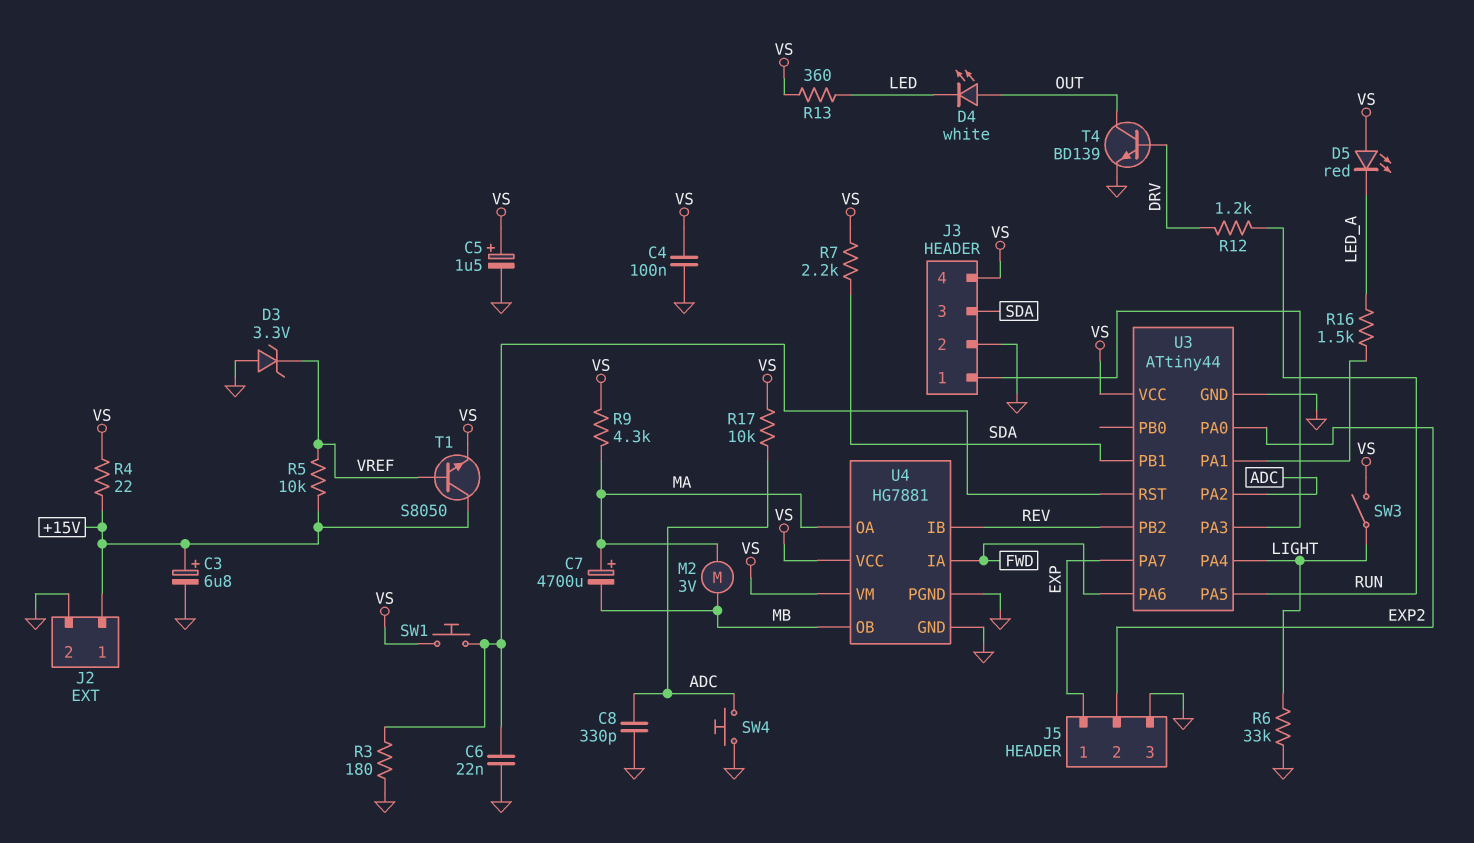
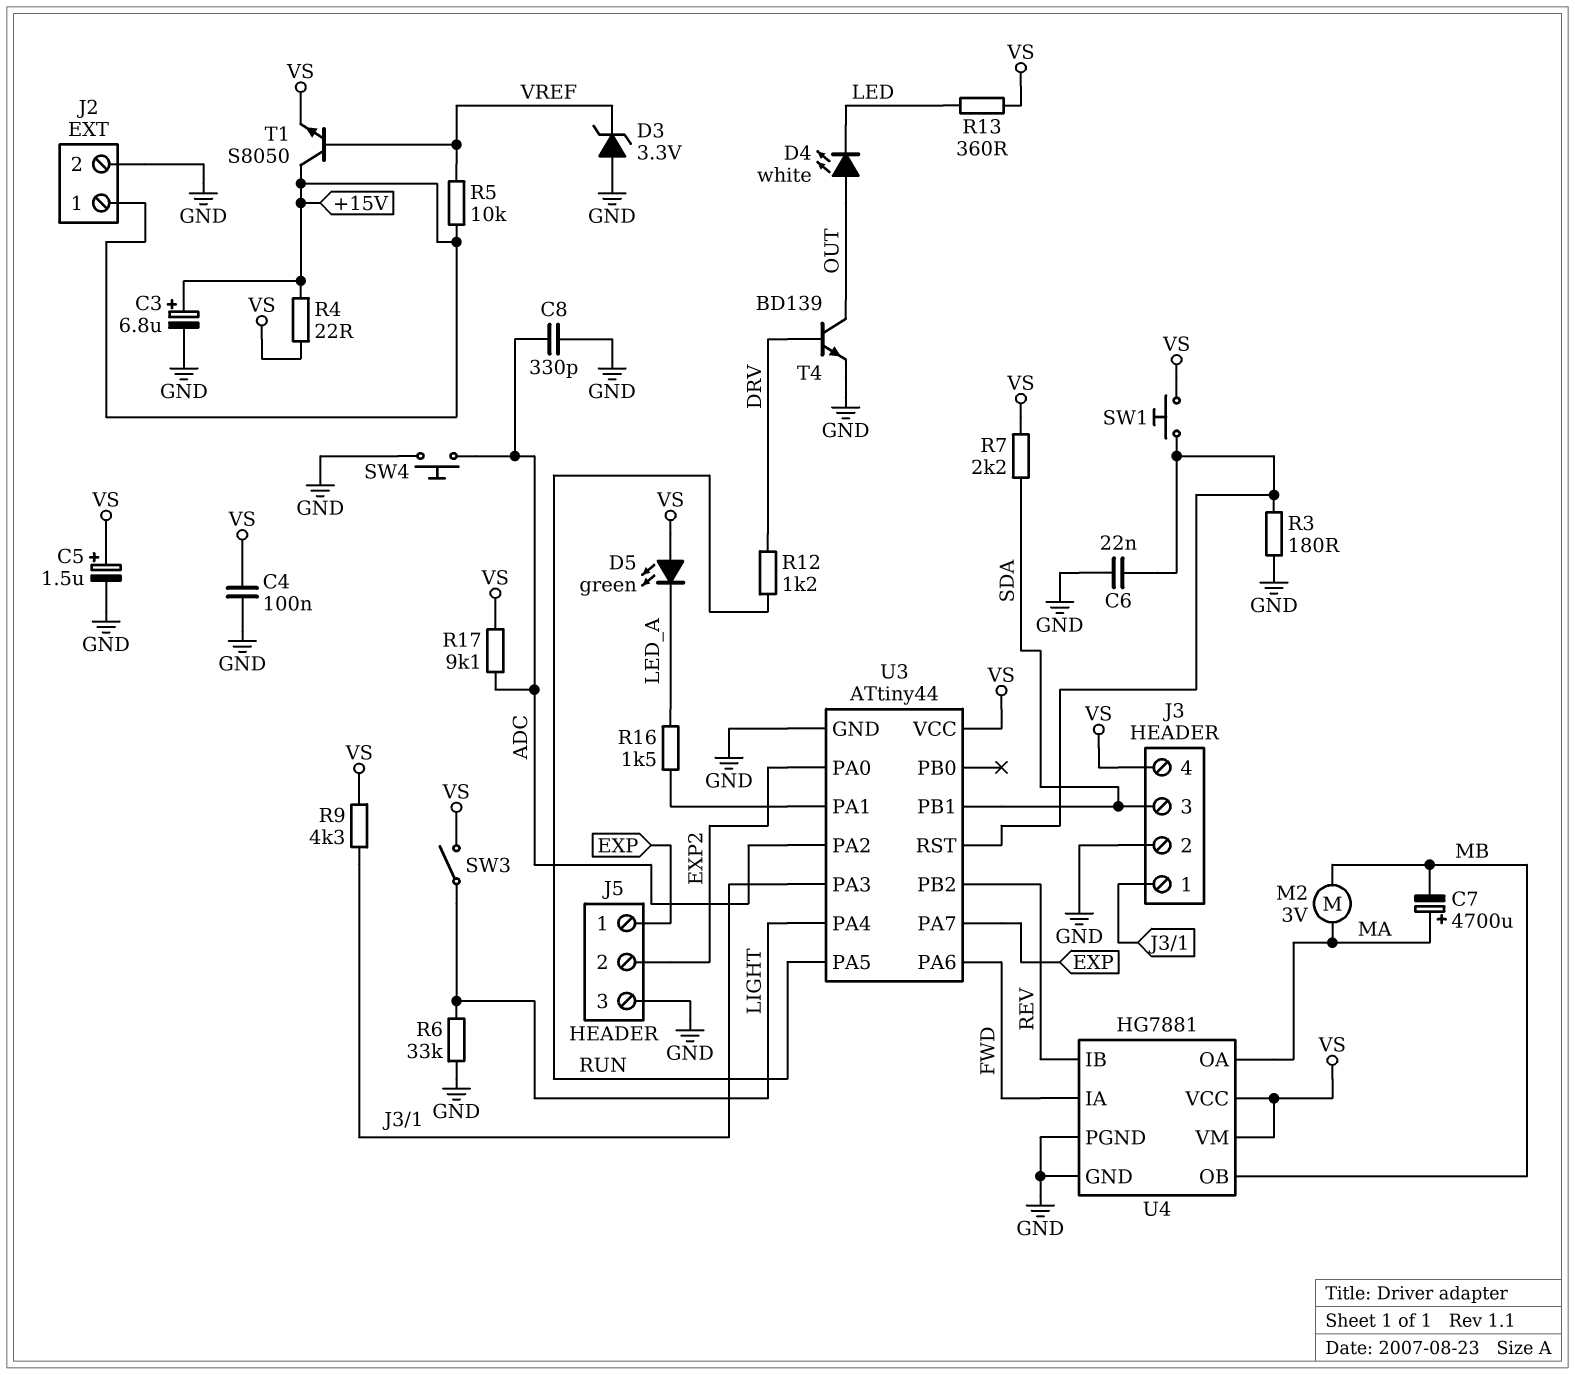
D5: LED red (A VS, K LED_A) -> LED green (A VS, K LED_A)
R9: 4.3k (MA, VS) -> 4.3k (J3/1, VS)
R17: 10k (ADC, VS) -> 9.1k (ADC, VS)

